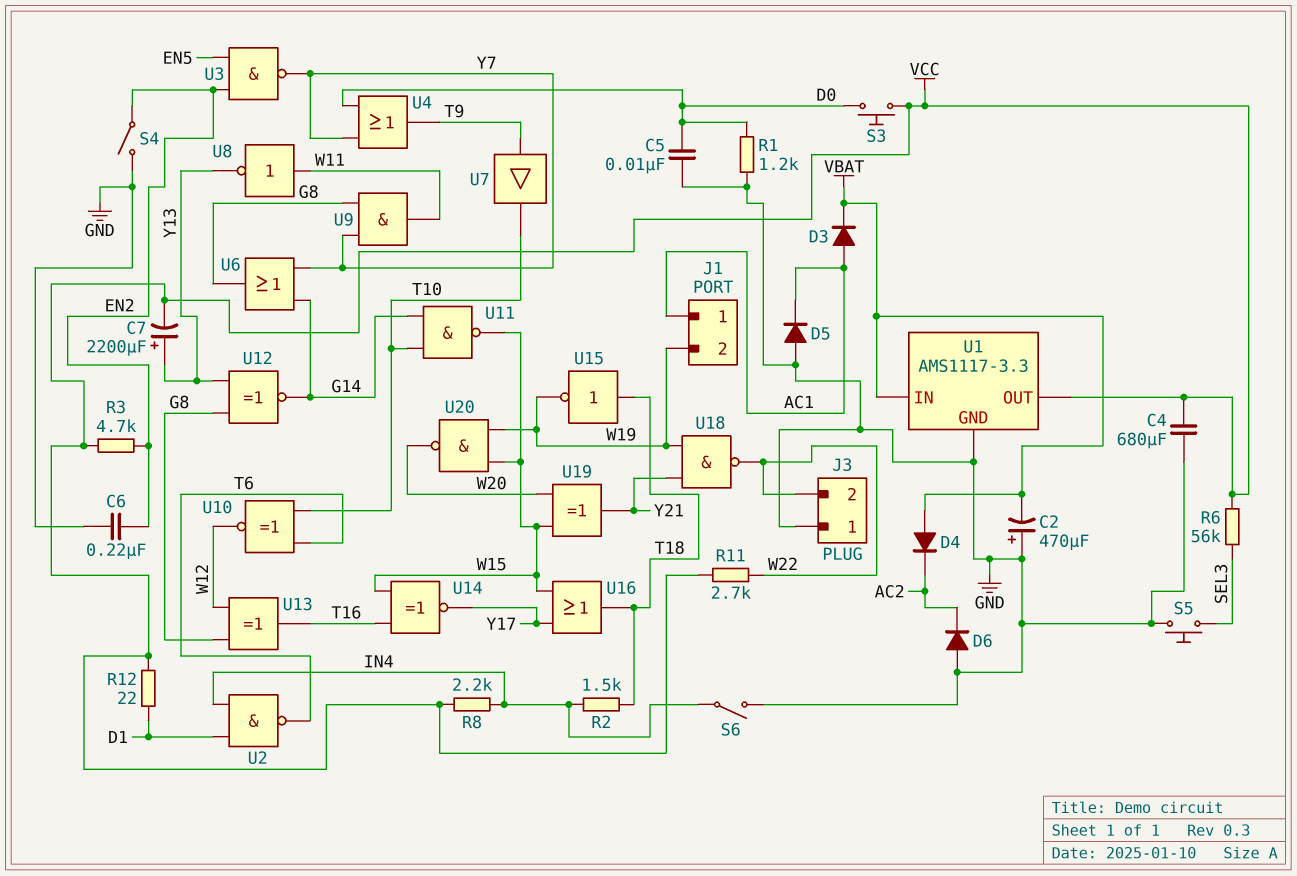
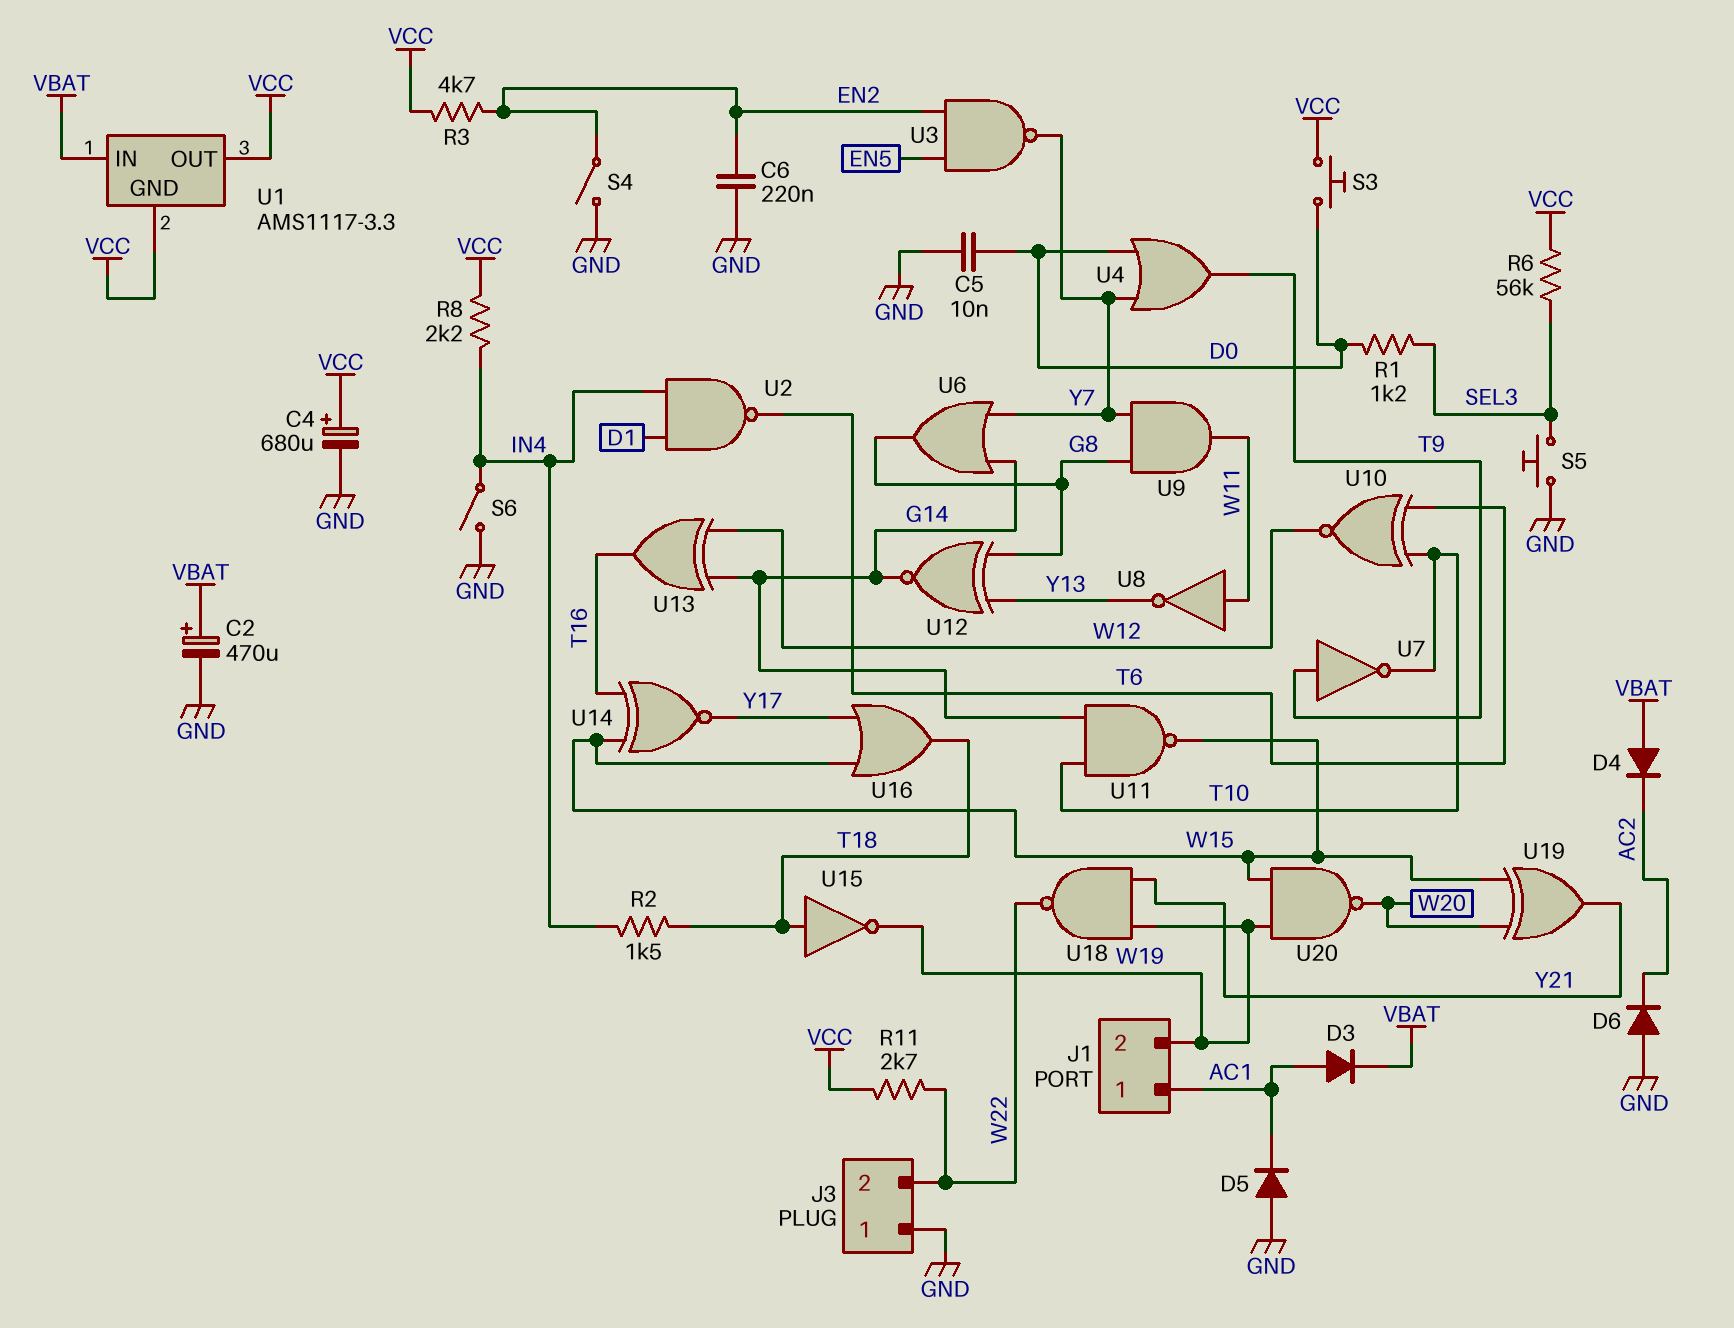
C2: 470uF (plus GND, minus VBAT) -> 470uF (plus VBAT, minus GND)
C4: 680uF (GND, VCC) -> 680uF (plus VCC, minus GND)
C7: 2200uF (plus Y13, minus VCC) -> none
R1: 1.2k (D0, GND) -> 1.2k (D0, SEL3)
R12: 22 (D1, VCC) -> none
U1 pin GND: GND -> VCC
U7: buffer (in T9, out T10) -> NOT (in T9, out T10)
U13: XOR (in G8, in W12, out T16) -> XOR (in G14, in W12, out T16)

